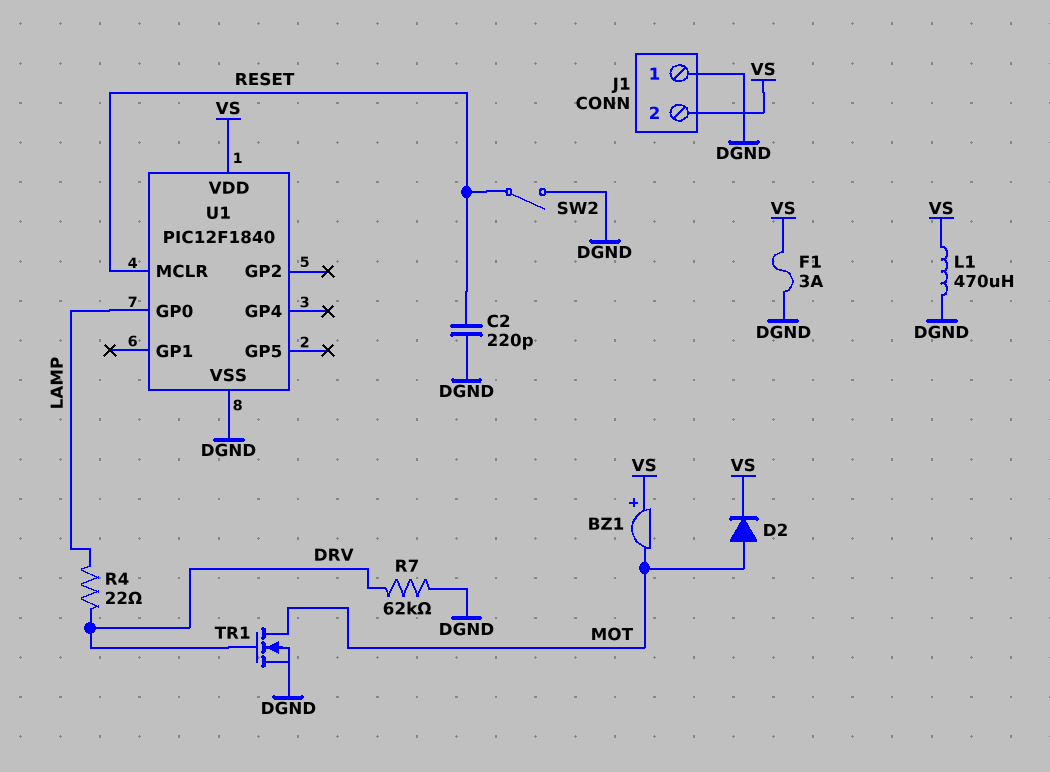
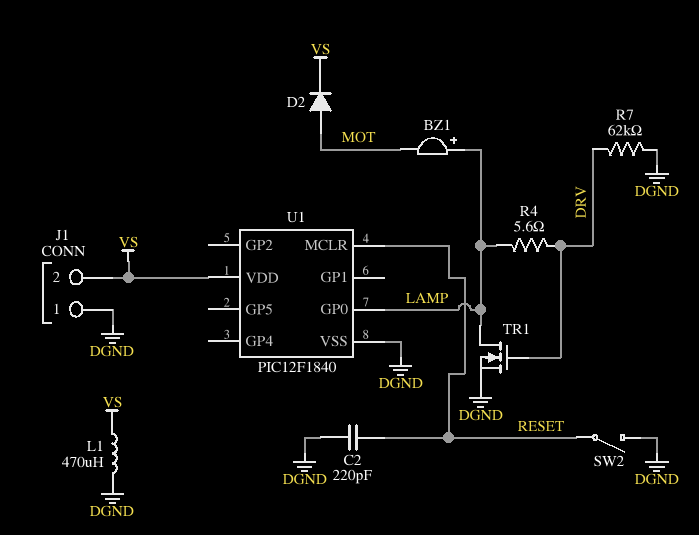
BZ1: buzzer (plus VS, minus MOT) -> buzzer (plus LAMP, minus MOT)
F1: 3A (DGND, VS) -> none
R4: 22 (DRV, LAMP) -> 5.6 (DRV, LAMP)
TR1: NMOS (G DRV, D MOT, S DGND) -> NMOS (G DRV, D LAMP, S DGND)

